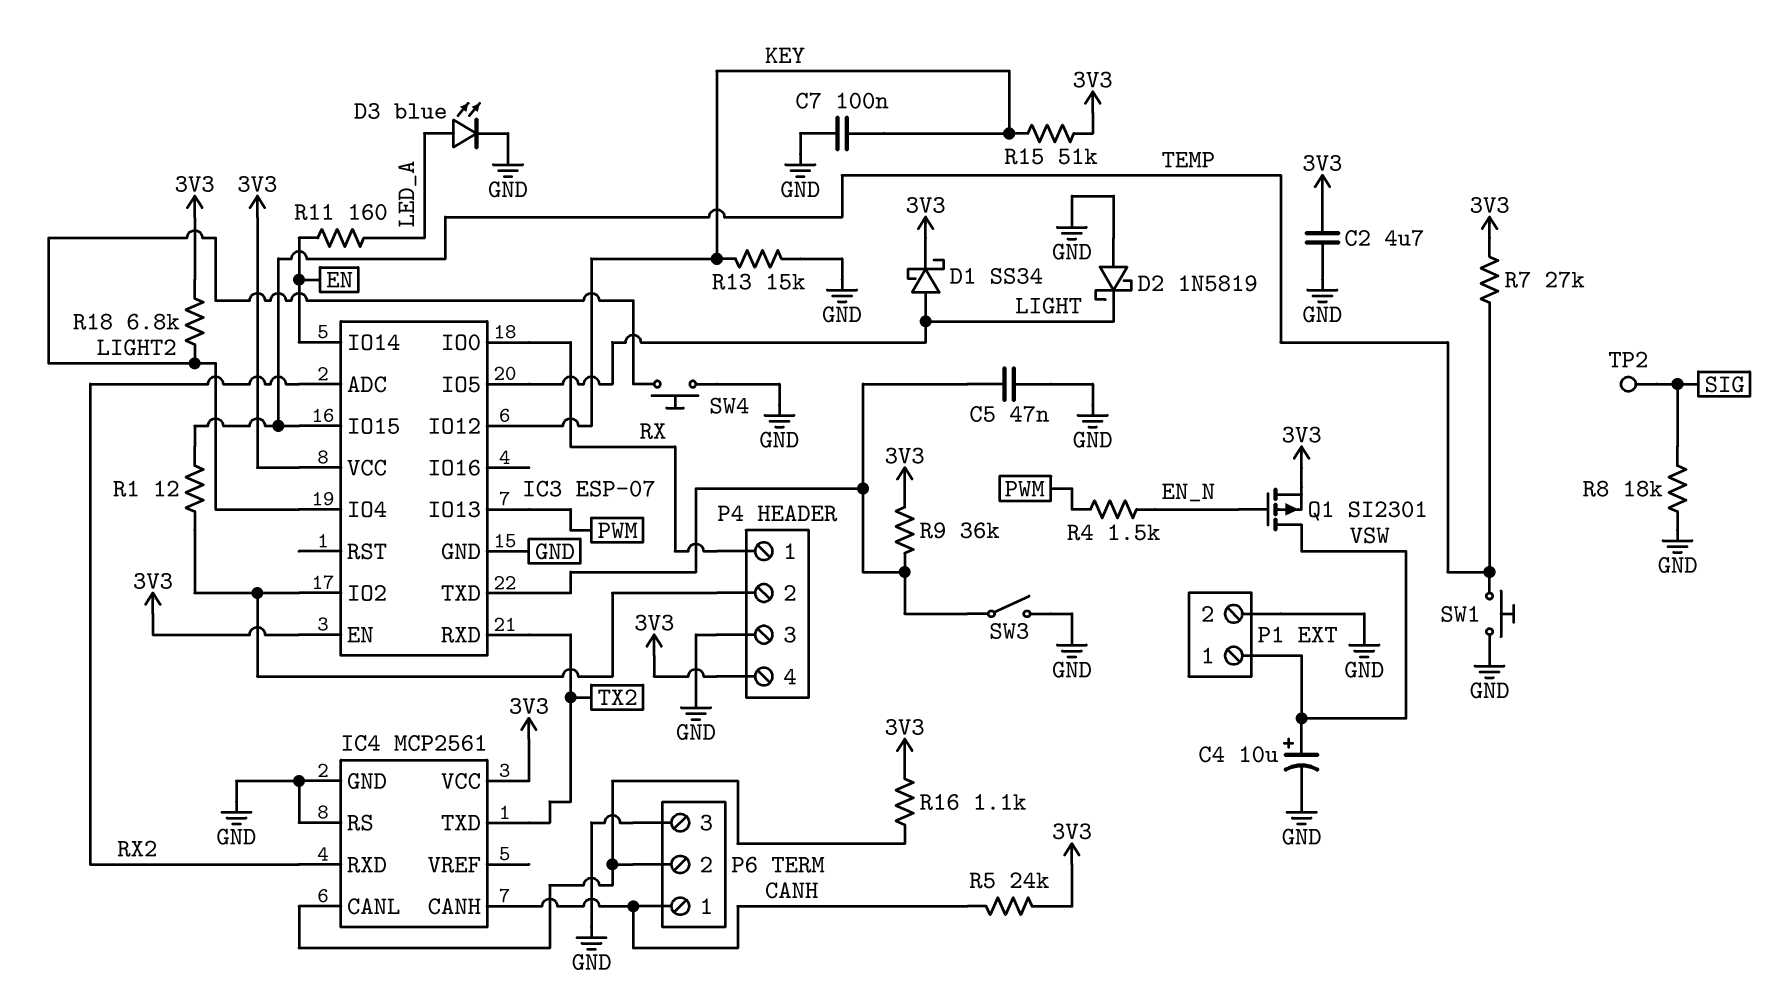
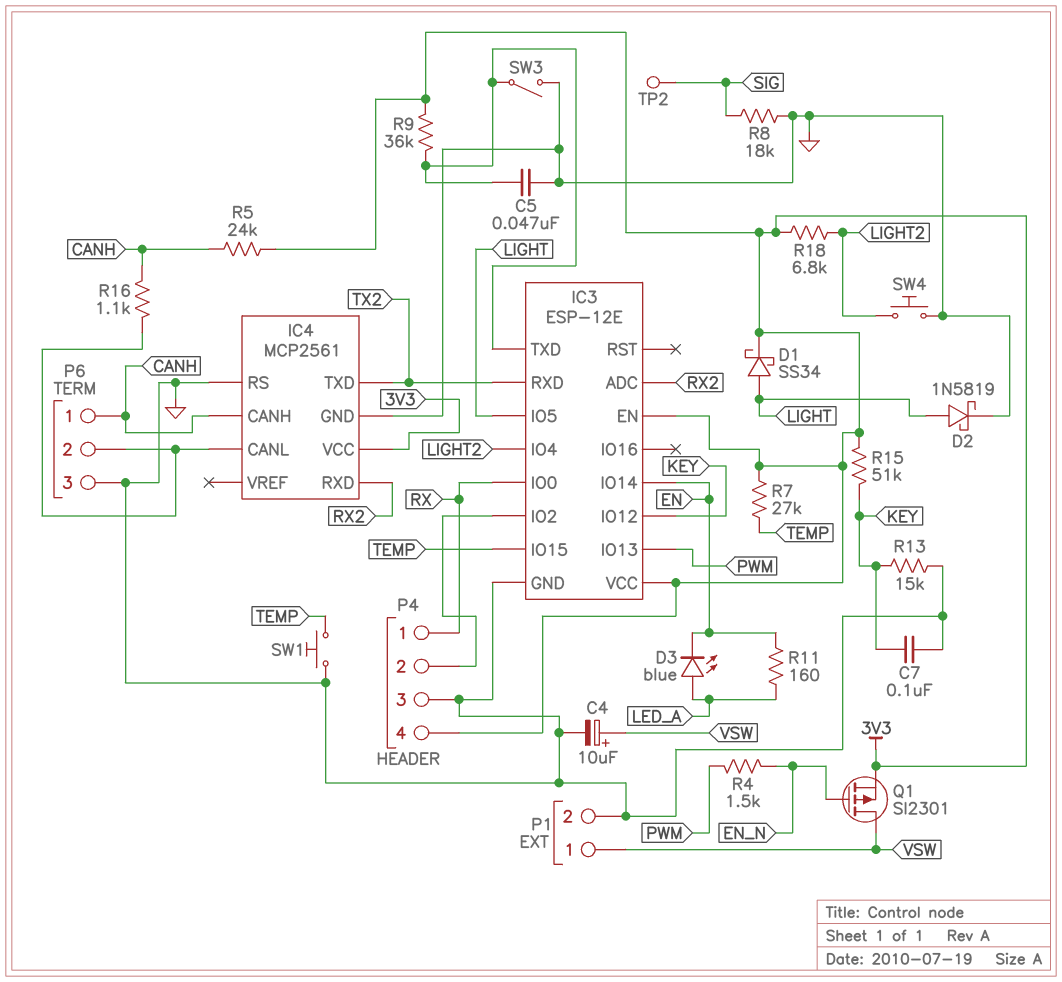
C2: 4.7uF (3V3, GND) -> none
D2: schottky 1N5819 (A GND, K LIGHT) -> schottky 1N5819 (A LIGHT, K GND)
D3: LED blue (A LED_A, K GND) -> LED blue (A LED_A, K EN)
IC3: ESP-07 -> ESP-12E
R1: 12 (IC3/IO2, TEMP) -> none
R16: 1.1k (3V3, IC4/CANL) -> 1.1k (CANH, IC4/CANL)

